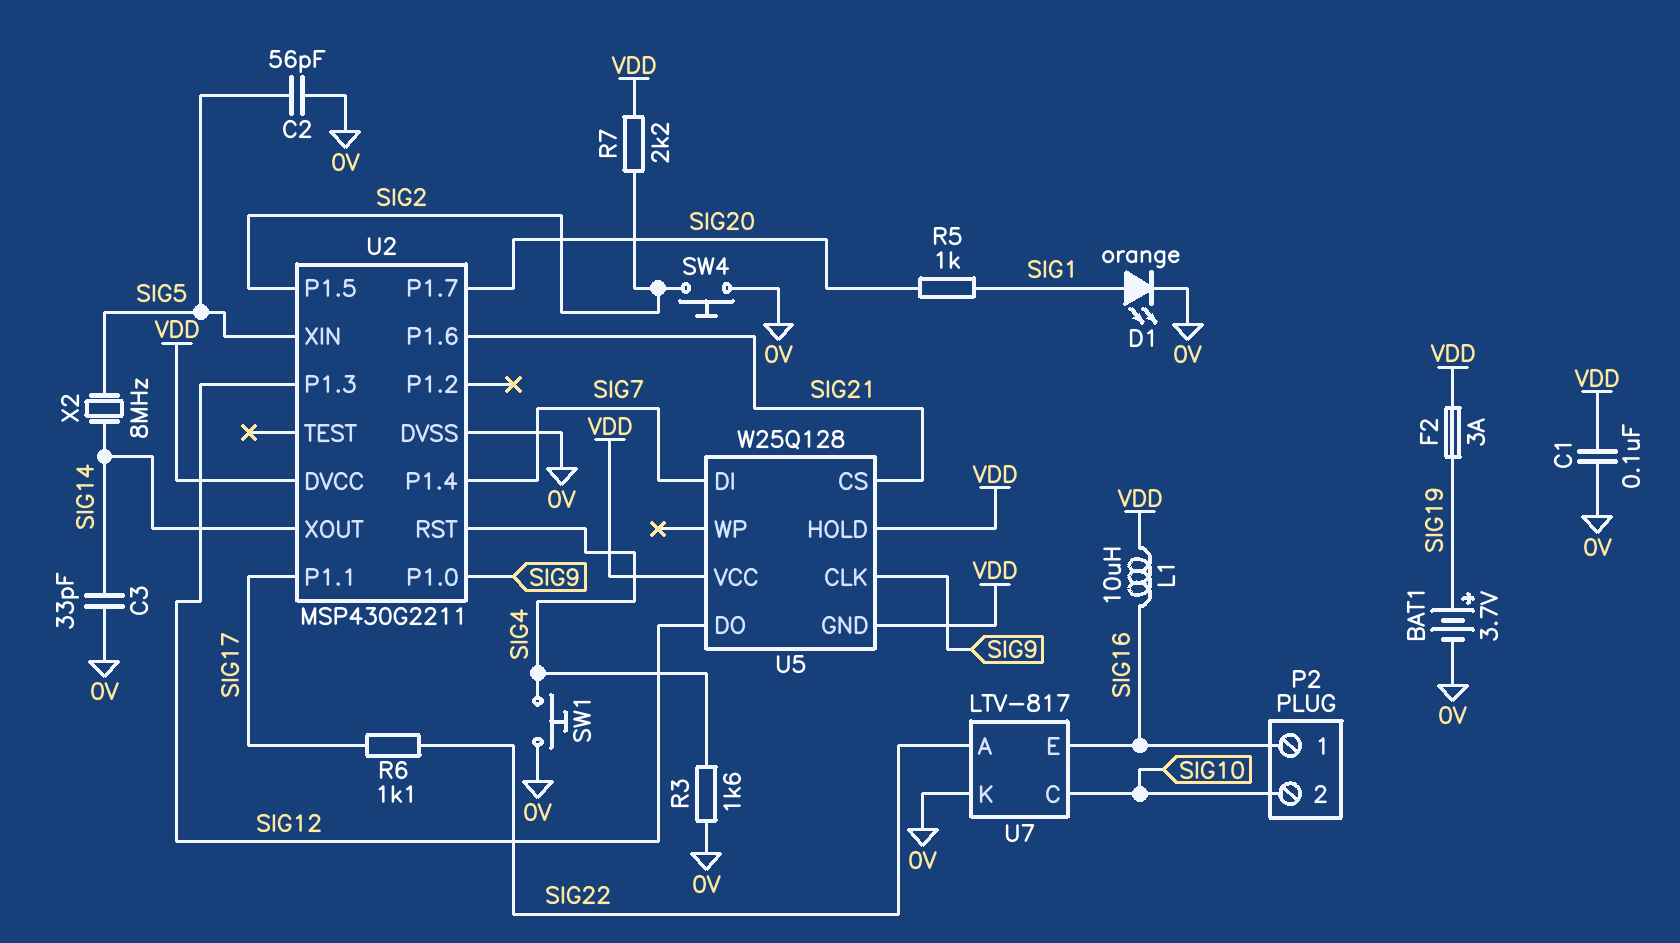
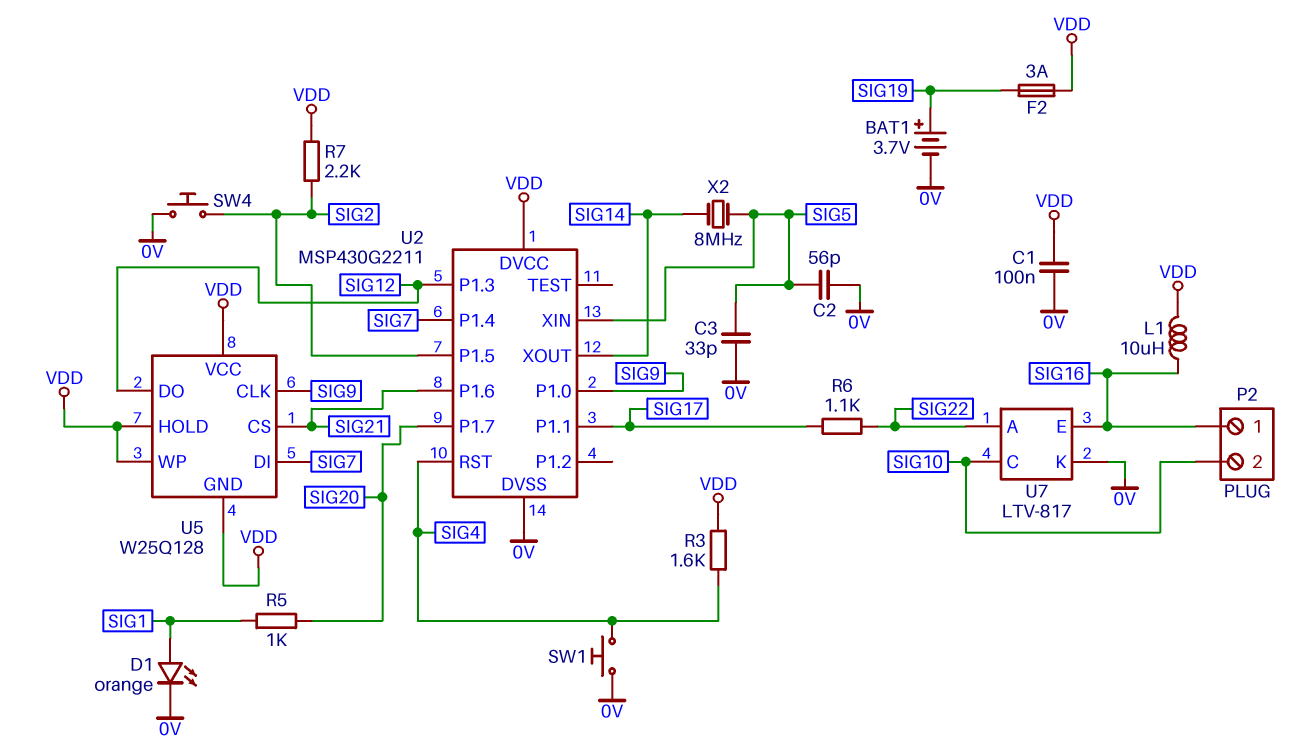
C3: 33pF (0V, SIG14) -> 33pF (0V, SIG5)
R3: 1.6k (0V, SIG4) -> 1.6k (SIG4, VDD)
U5 pin WP: none -> VDD

